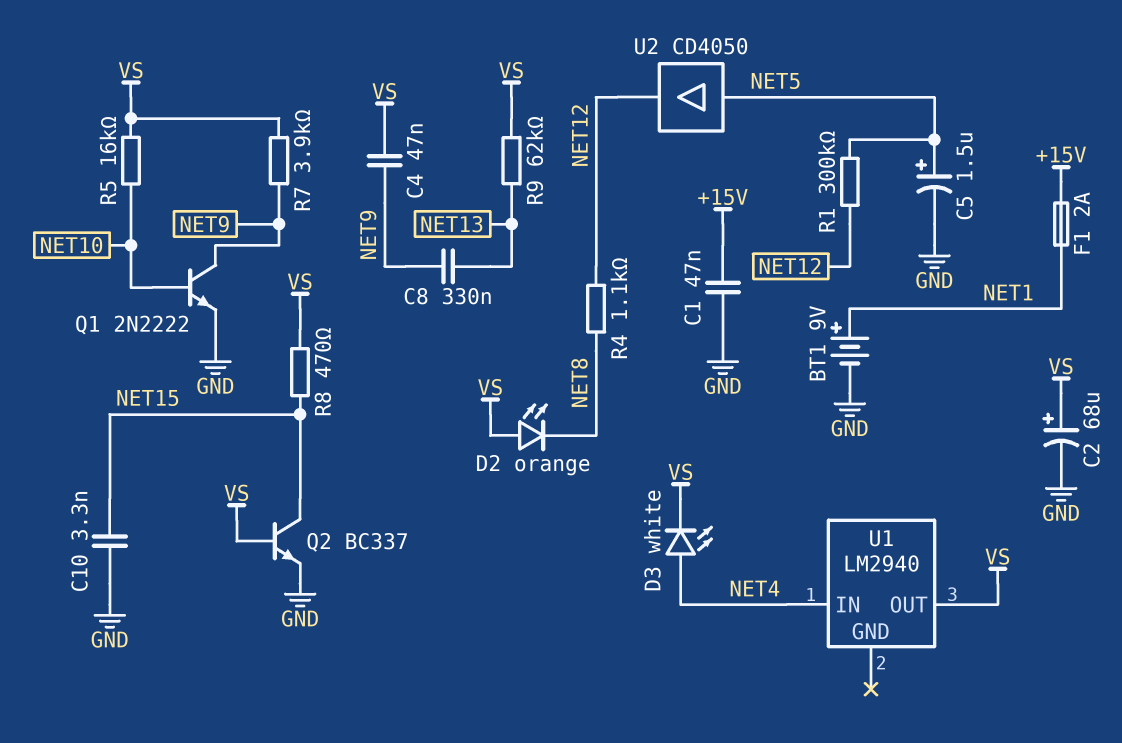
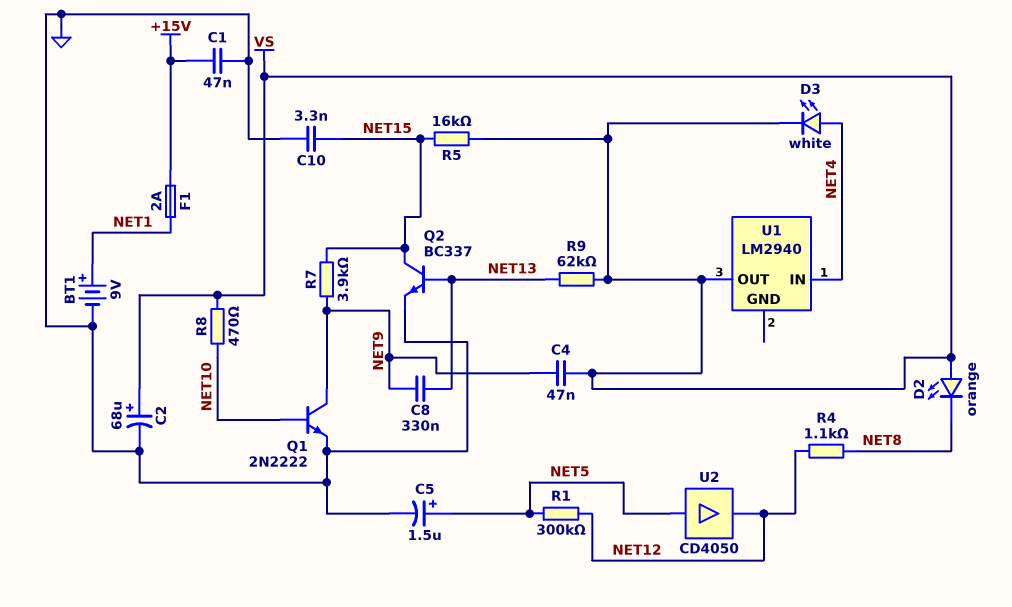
Q2: NPN BC337 (B VS, C NET15, E GND) -> NPN BC337 (B NET13, C NET15, E GND)
R5: 16k (NET10, VS) -> 16k (NET15, VS)
R7: 3.9k (NET9, VS) -> 3.9k (NET9, NET15)
R8: 470 (NET15, VS) -> 470 (NET10, VS)

